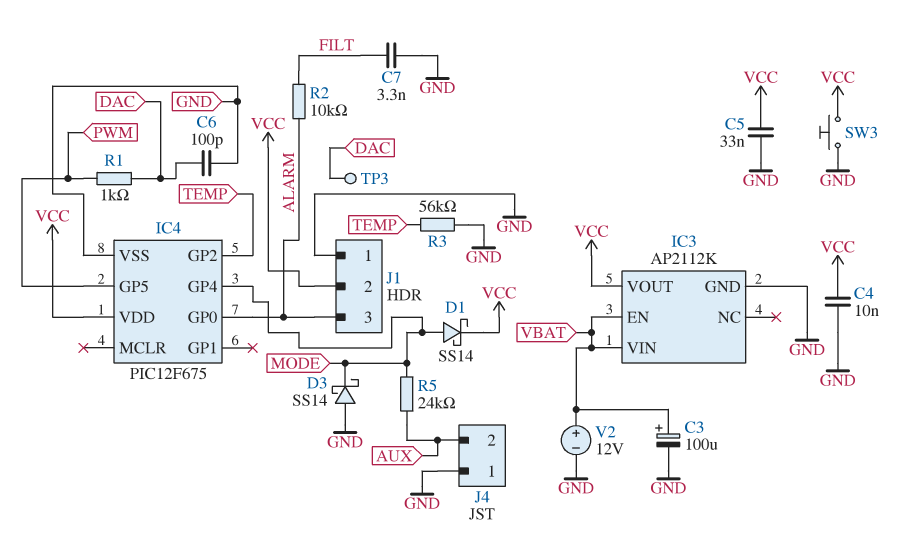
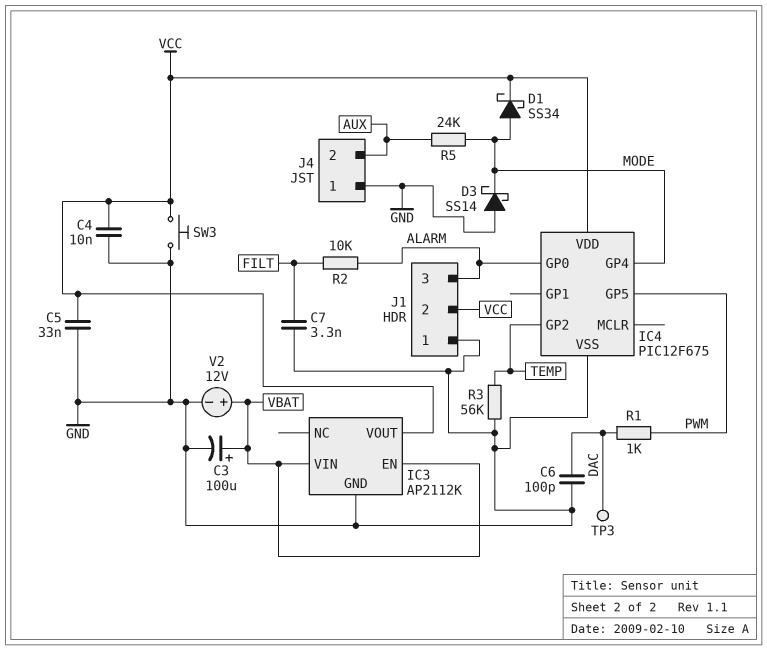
D1: schottky SS14 (A MODE, K VCC) -> schottky SS34 (A MODE, K VCC)

